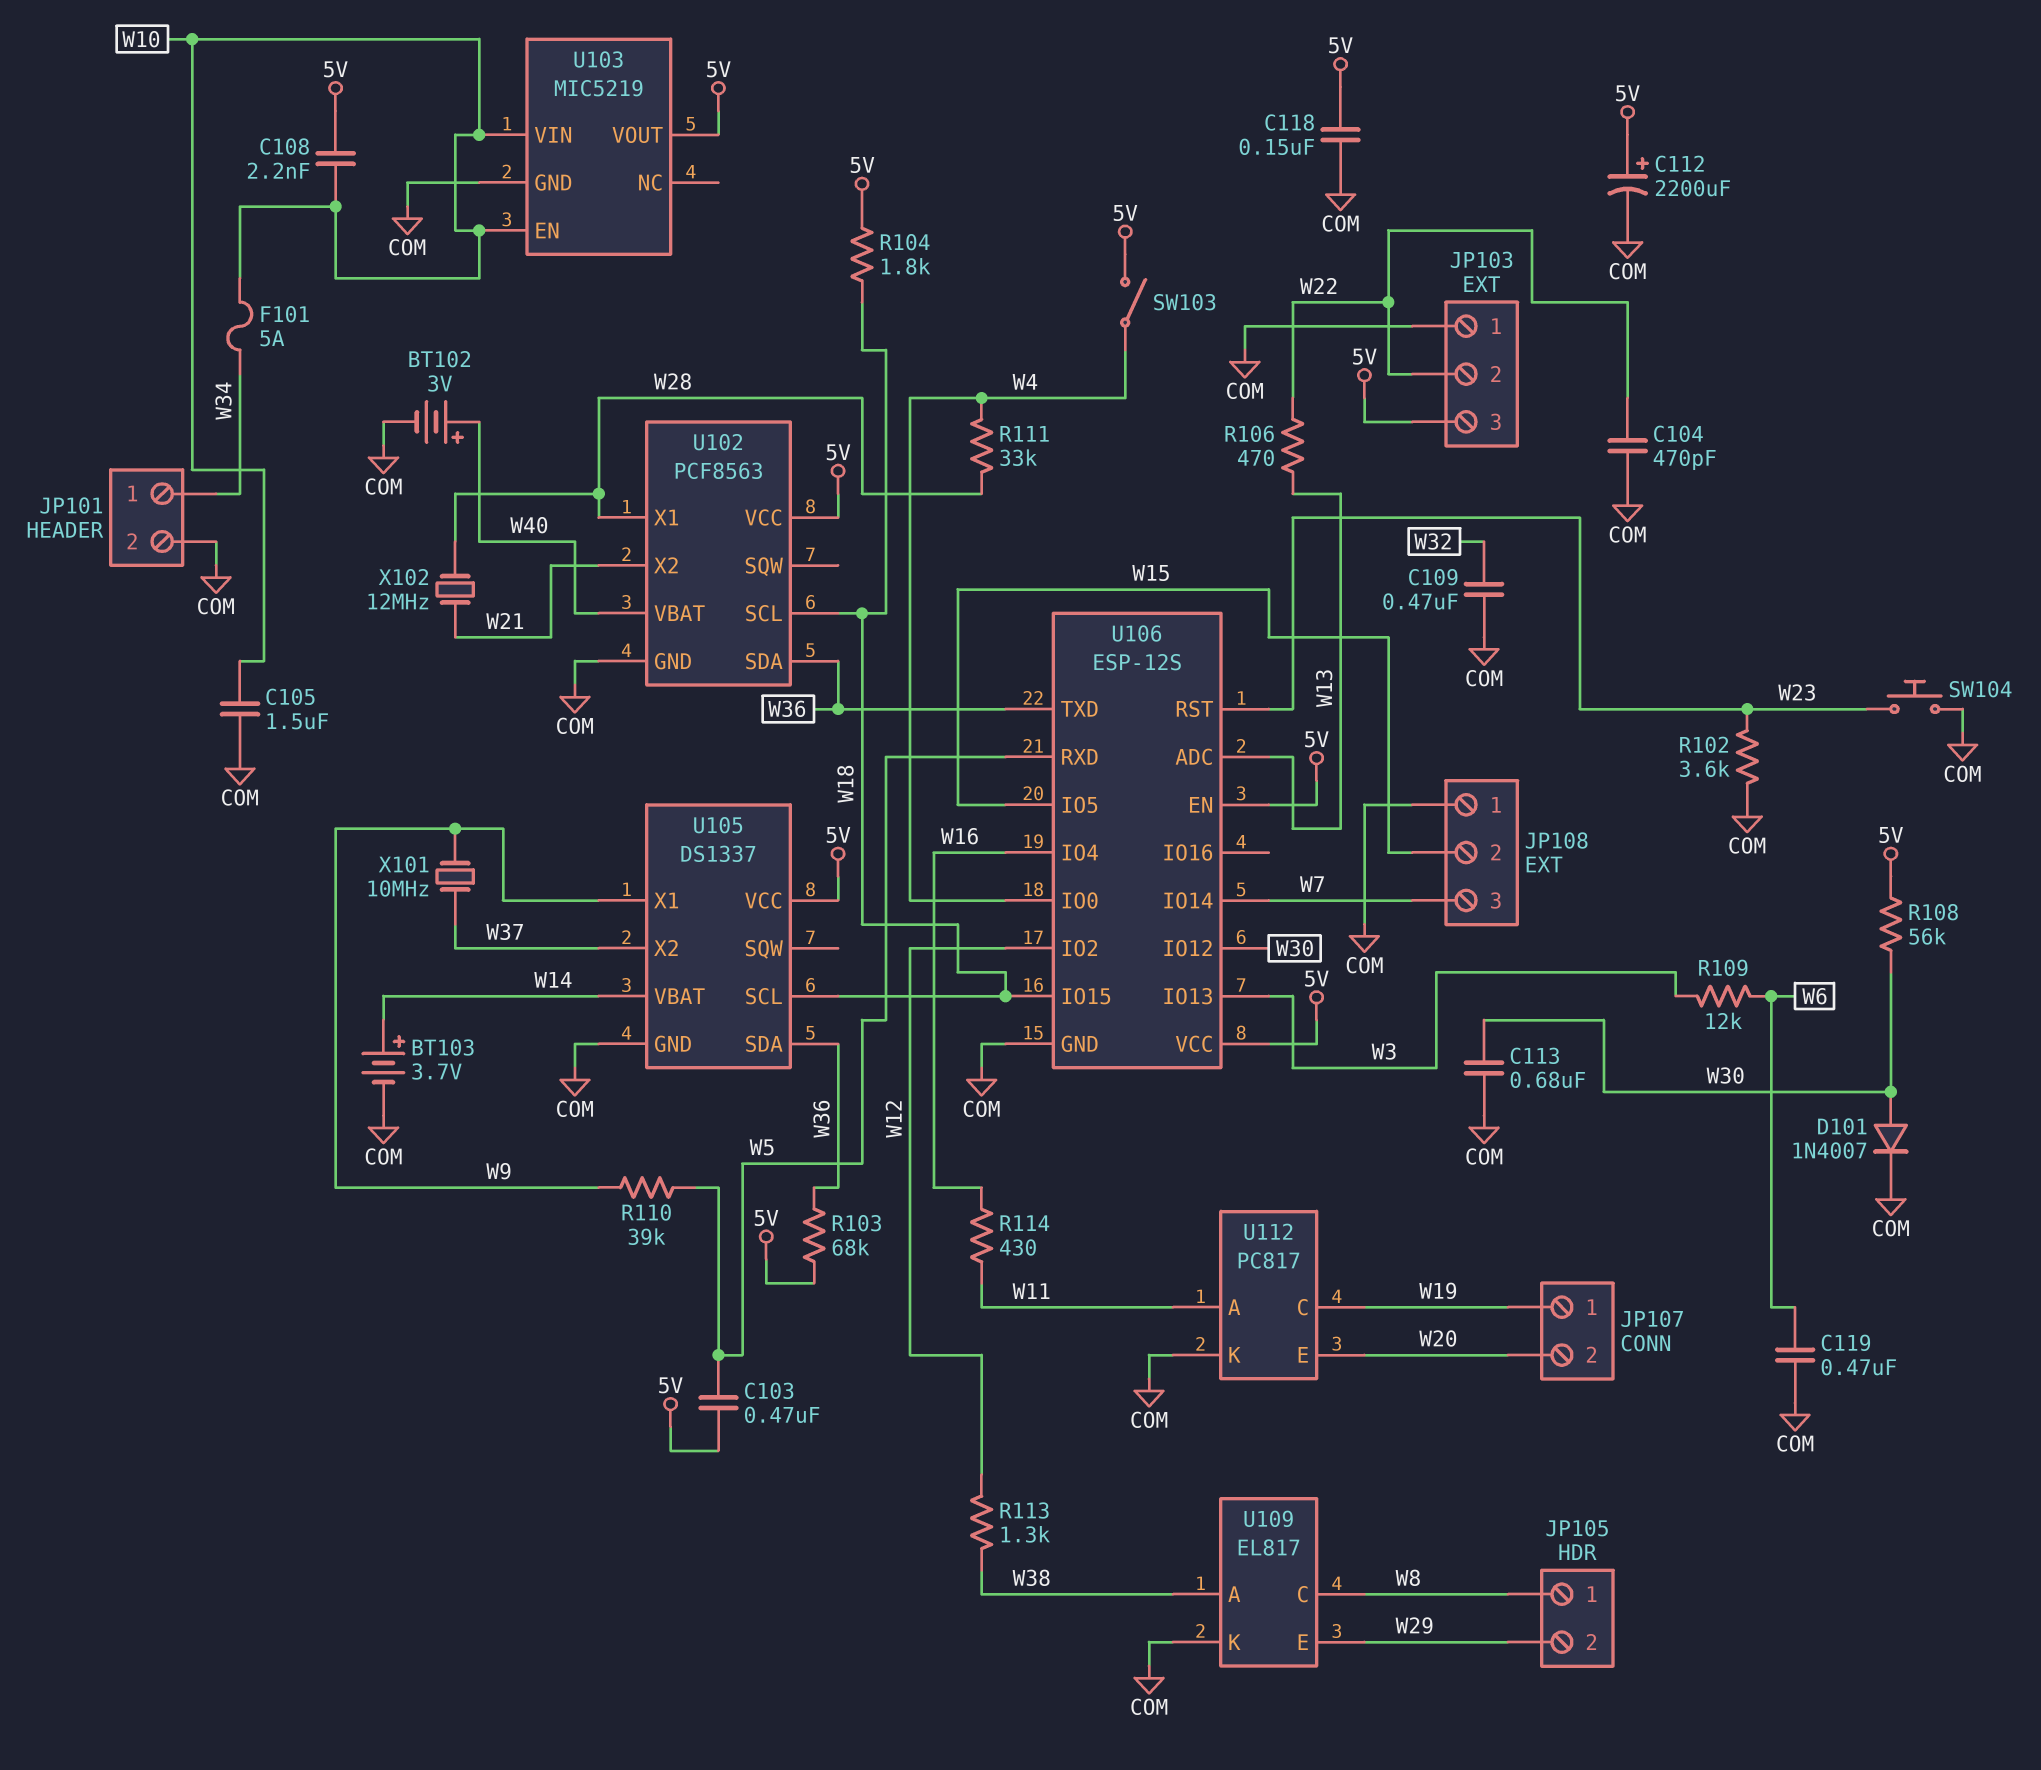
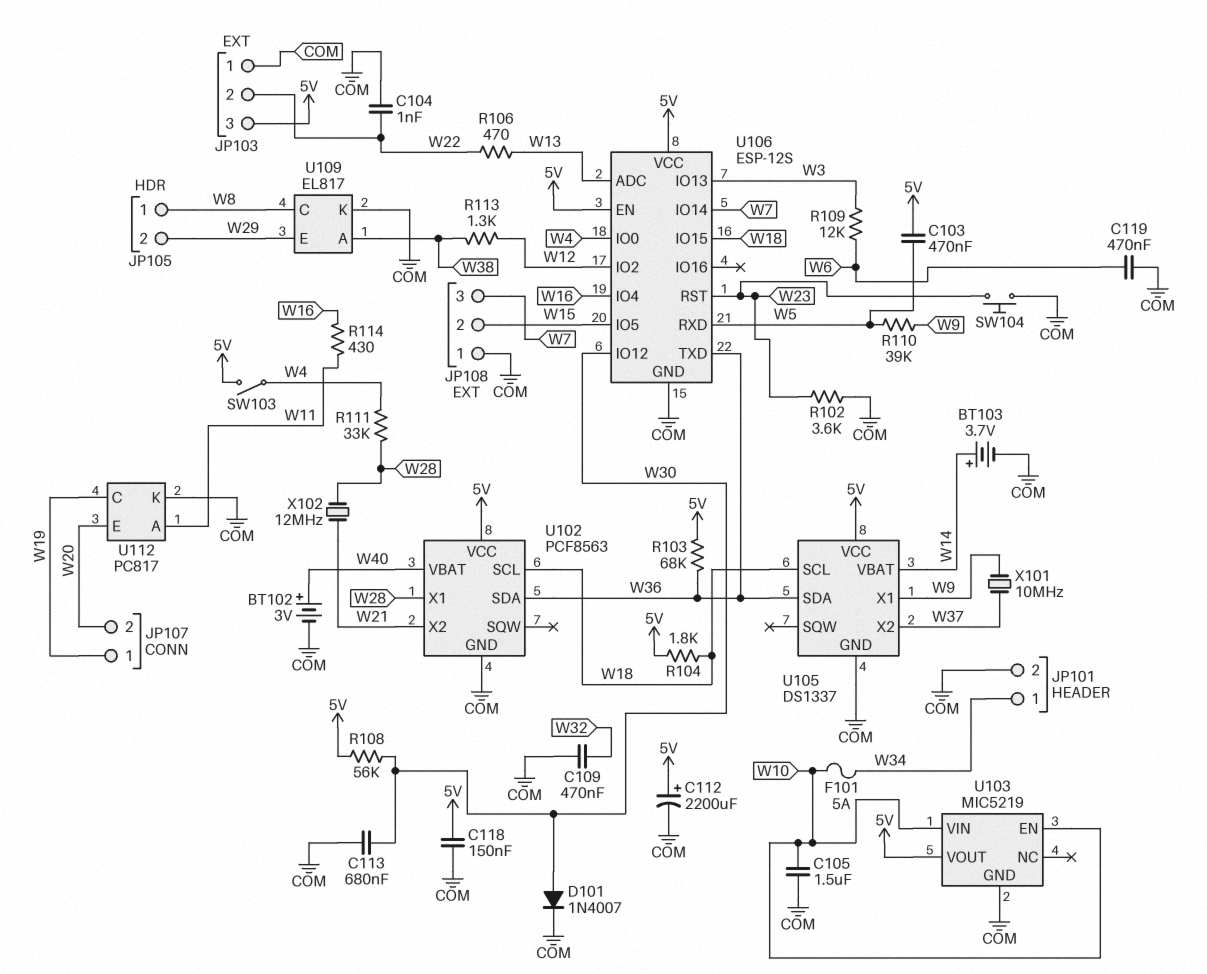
C104: 470pF (COM, W22) -> 1nF (COM, W22)
C108: 2.2nF (5V, W10) -> none

